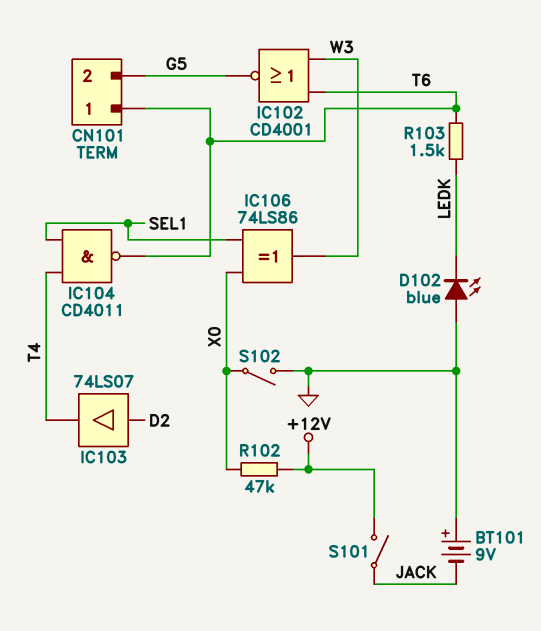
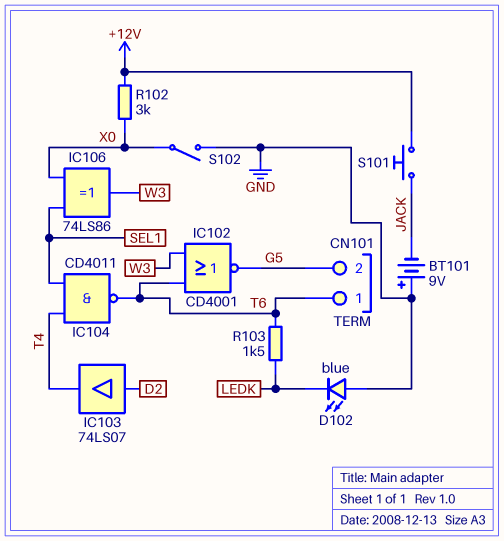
R102: 47k (+12V, X0) -> 3k (+12V, X0)
S101: switch (+12V, JACK) -> button (+12V, JACK)

